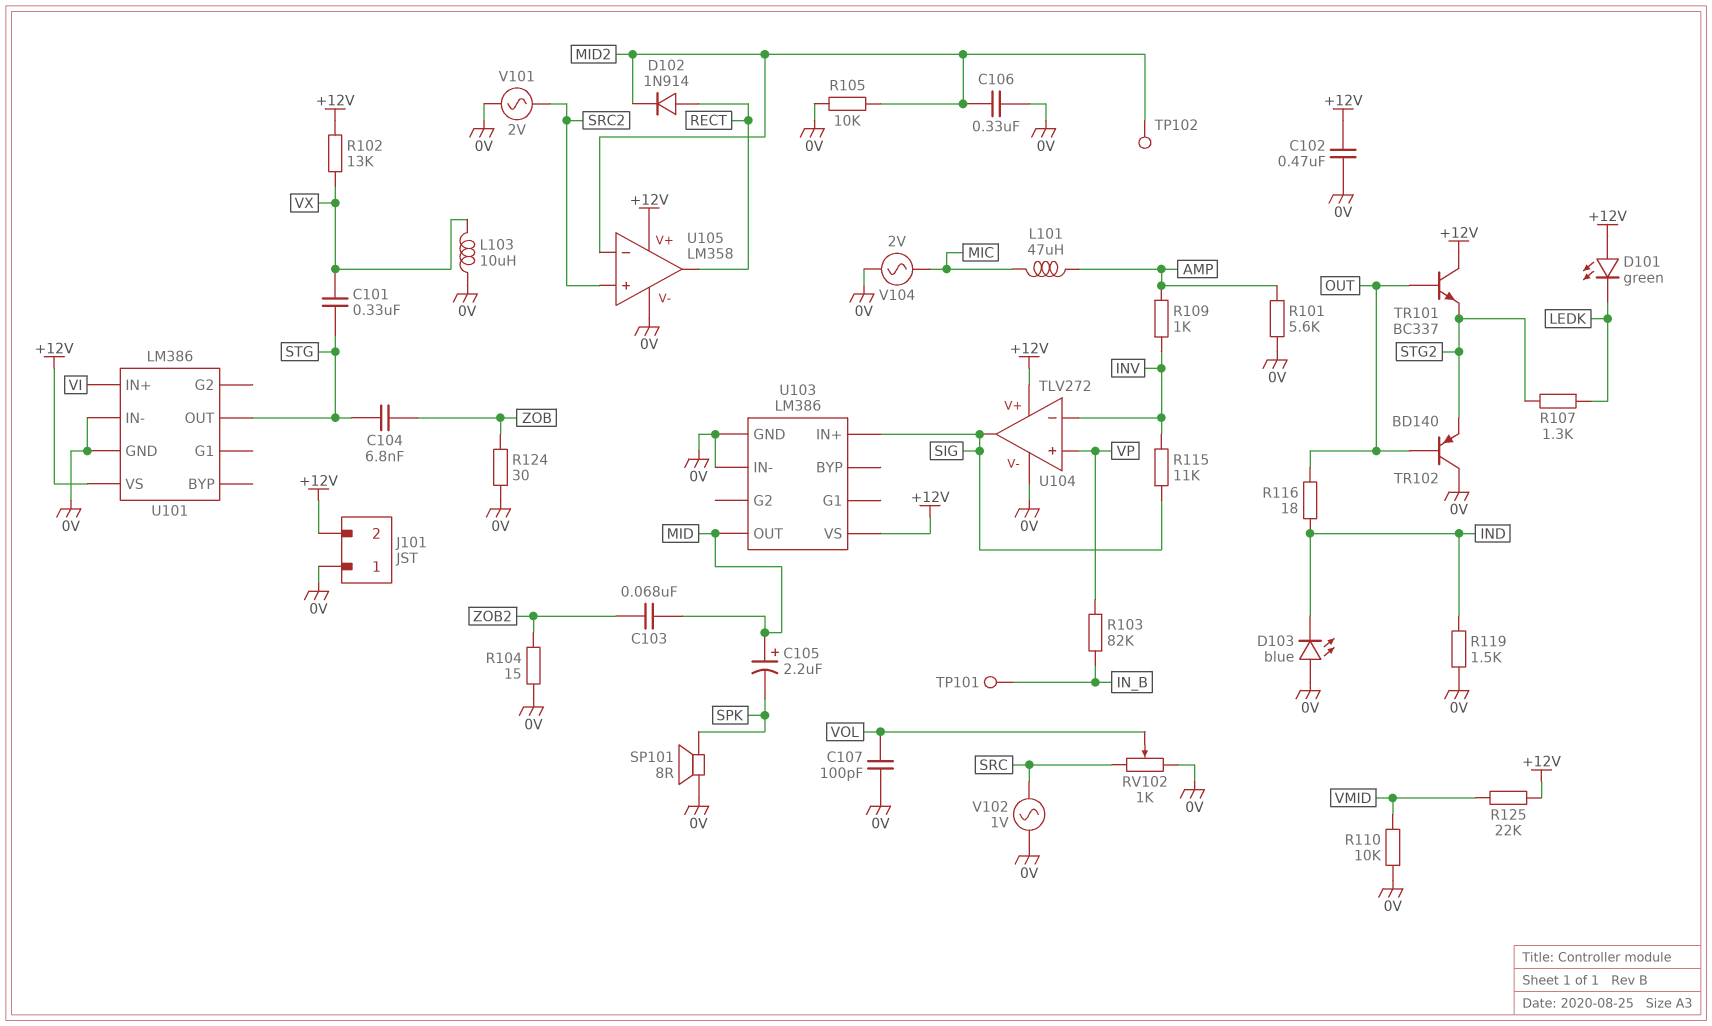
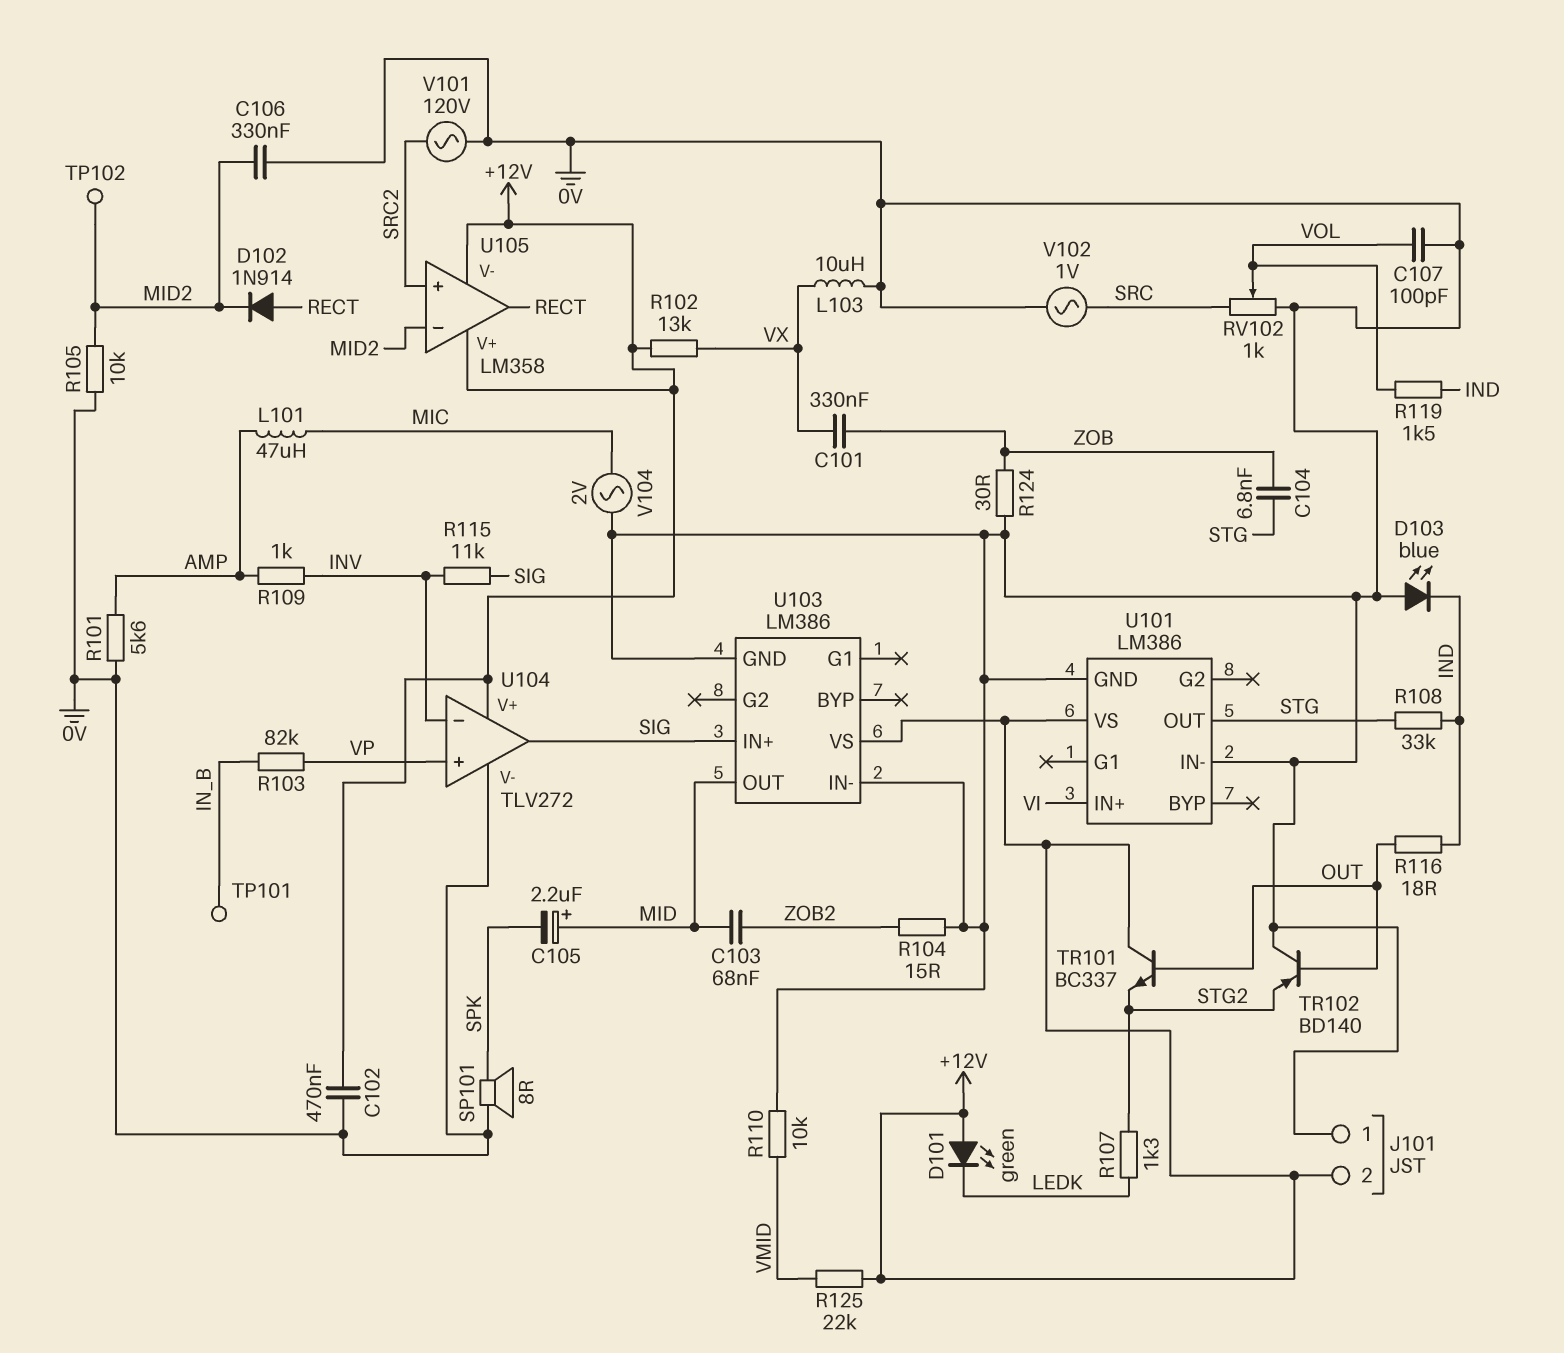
C101: 330nF (STG, VX) -> 330nF (VX, ZOB)
R108: none -> 33k (IND, STG)
R119: 1.5k (0V, IND) -> 1.5k (IND, VOL)
U105 pin V-: 0V -> +12V
V101: AC 2V (0V, SRC2) -> AC 120V (0V, SRC2)

